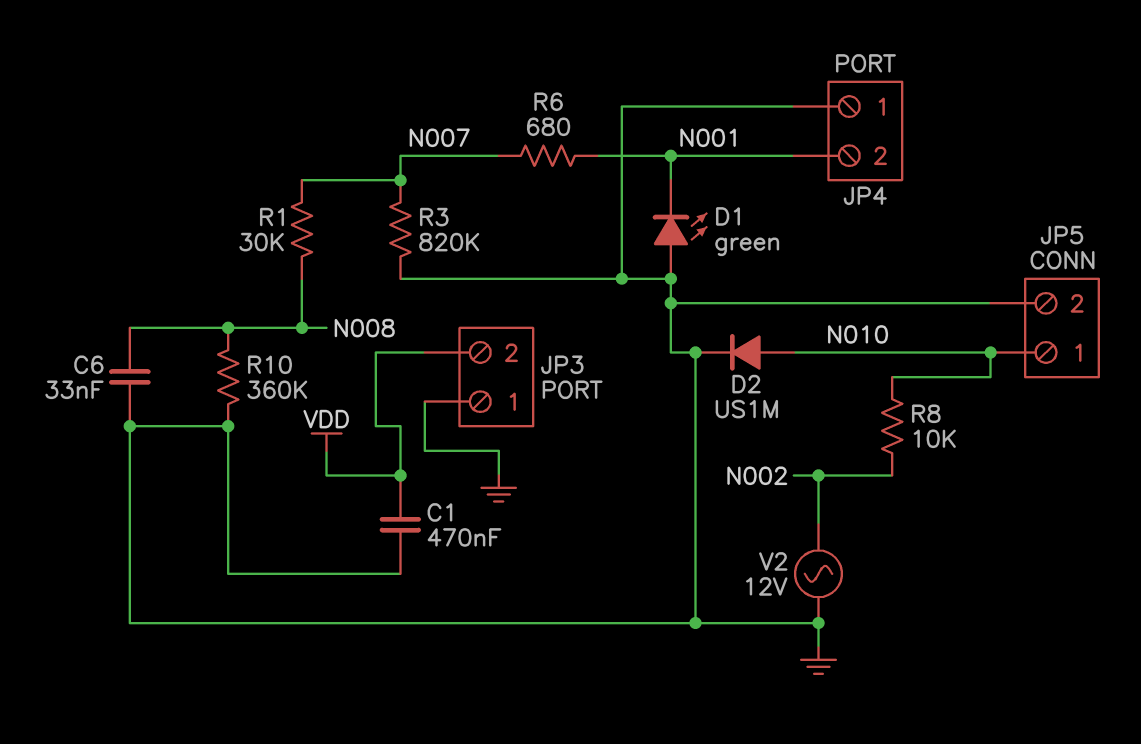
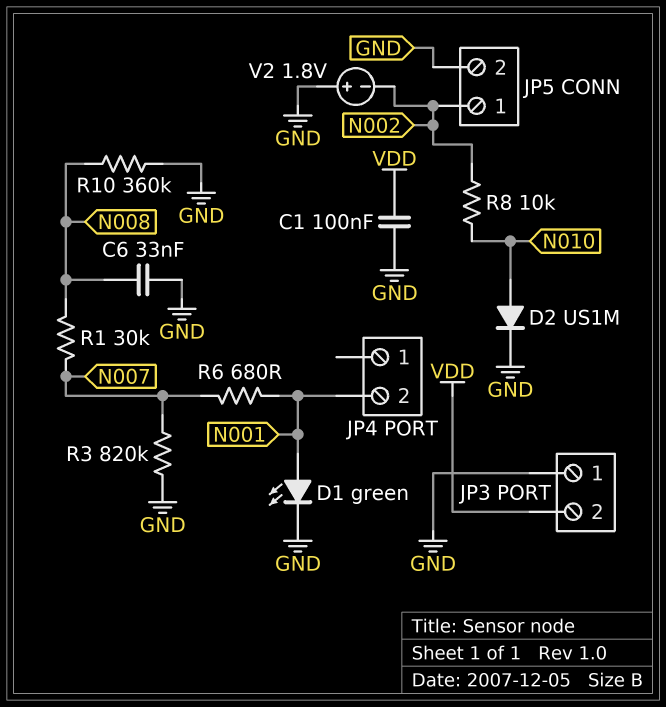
C1: 470nF (GND, VDD) -> 100nF (GND, VDD)
D1: LED green (A GND, K N001) -> LED green (A N001, K GND)
JP4 pin 1: GND -> none
JP5 pin 1: N010 -> N002
V2: AC 12V (GND, N002) -> 1.8V (plus GND, minus N002)

